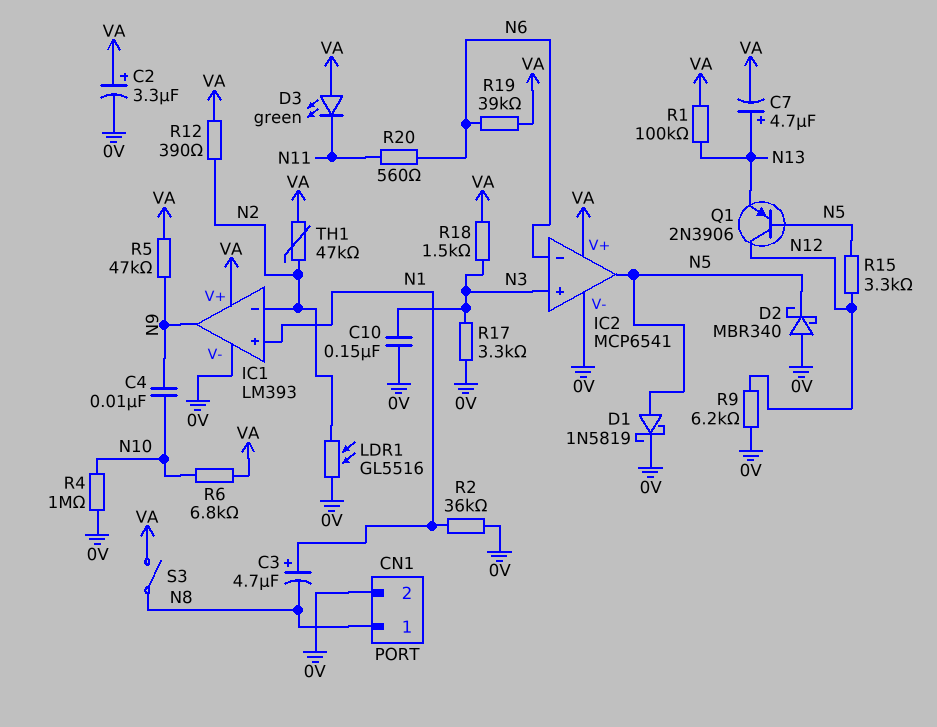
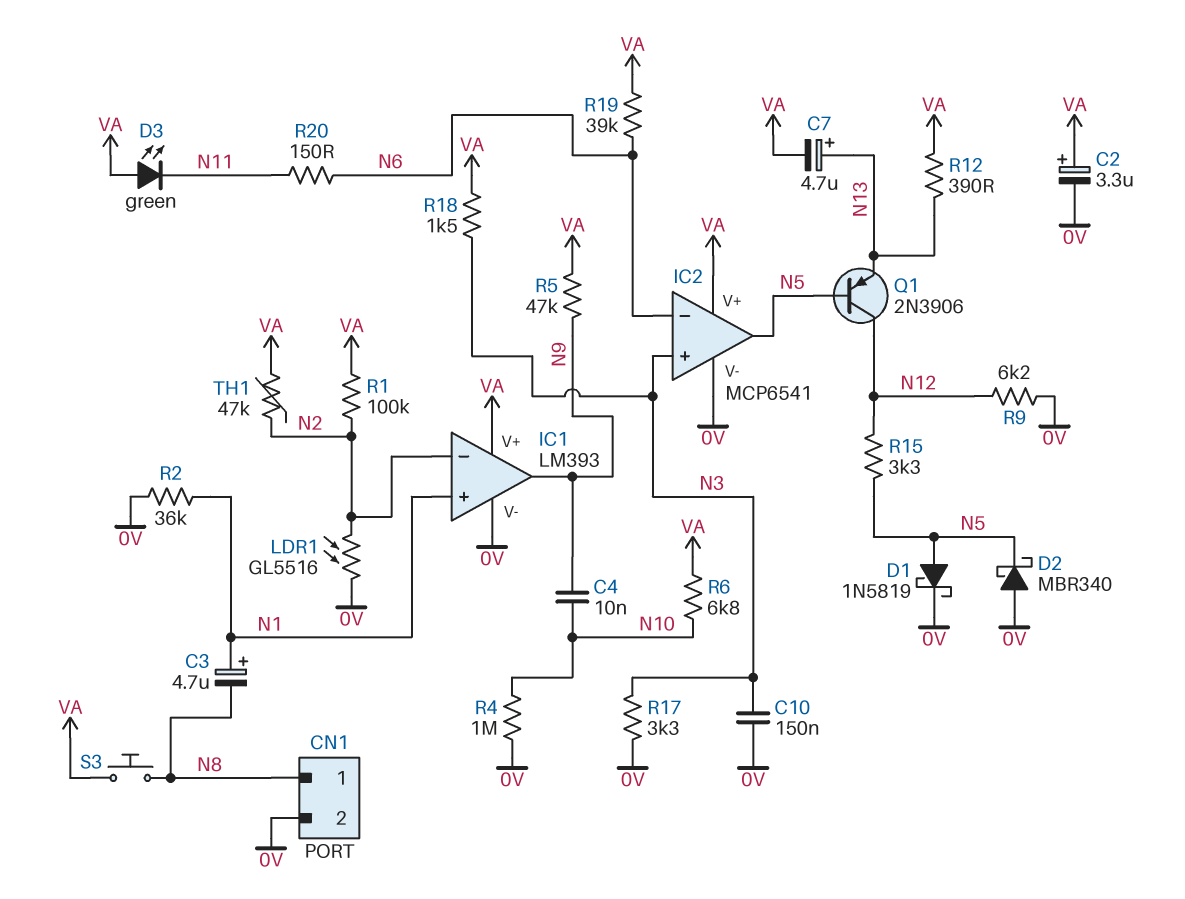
R1: 100k (N13, VA) -> 100k (N2, VA)
R12: 390 (N2, VA) -> 390 (N13, VA)
R20: 560 (N6, N11) -> 150 (N6, N11)
S3: switch (N8, VA) -> button (N8, VA)

